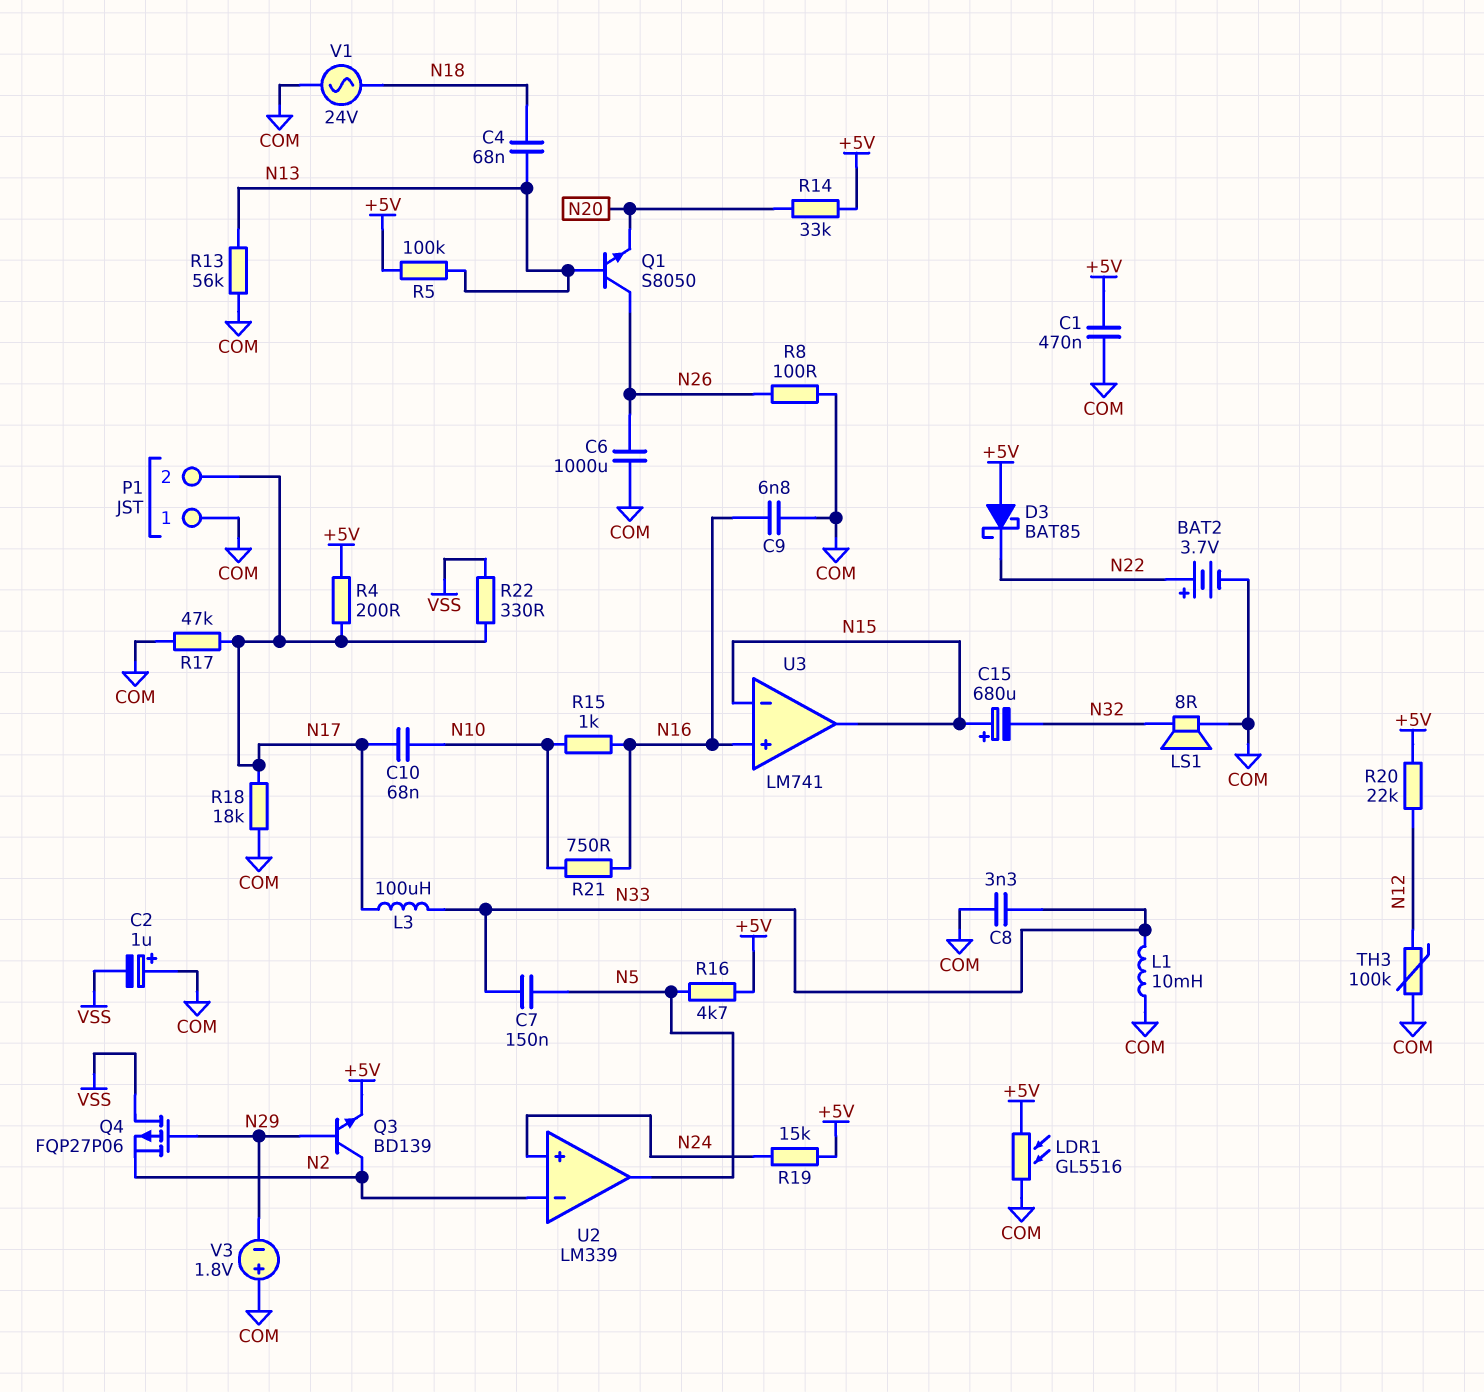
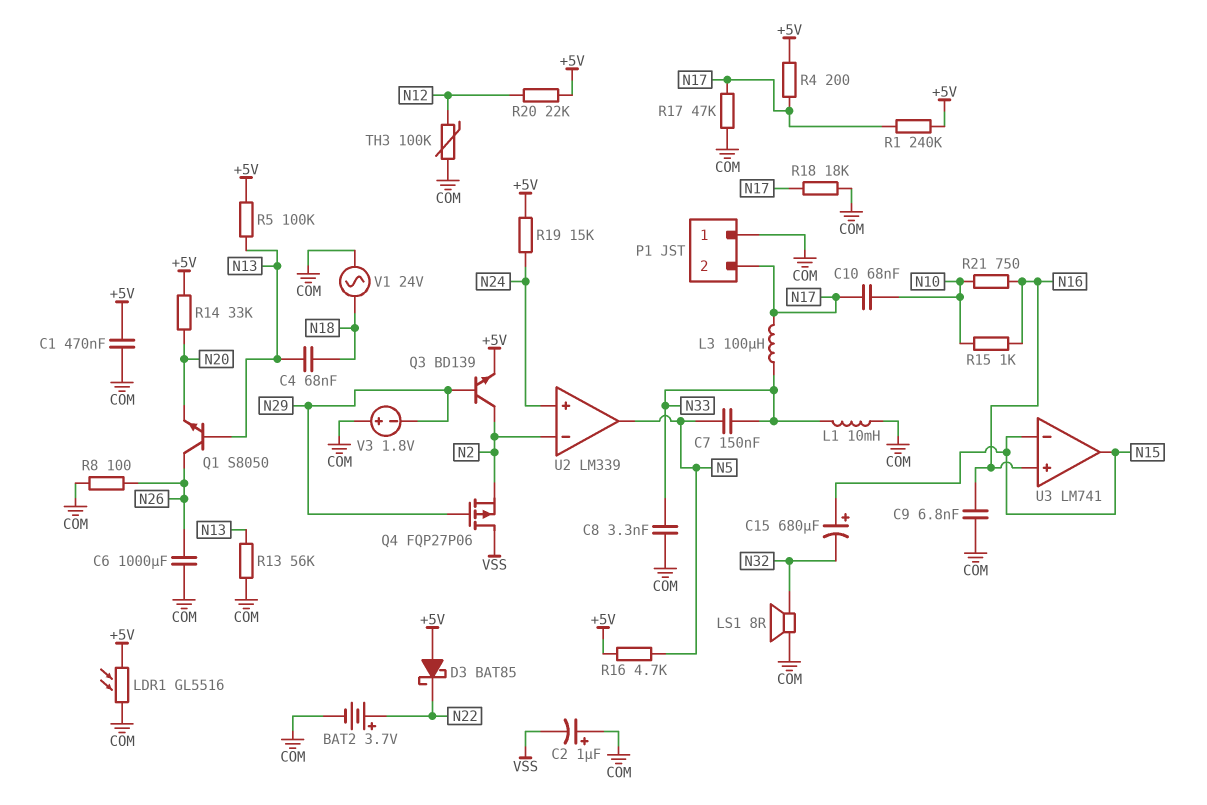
R1: none -> 240k (+5V, N17)
R22: 330 (N17, VSS) -> none

